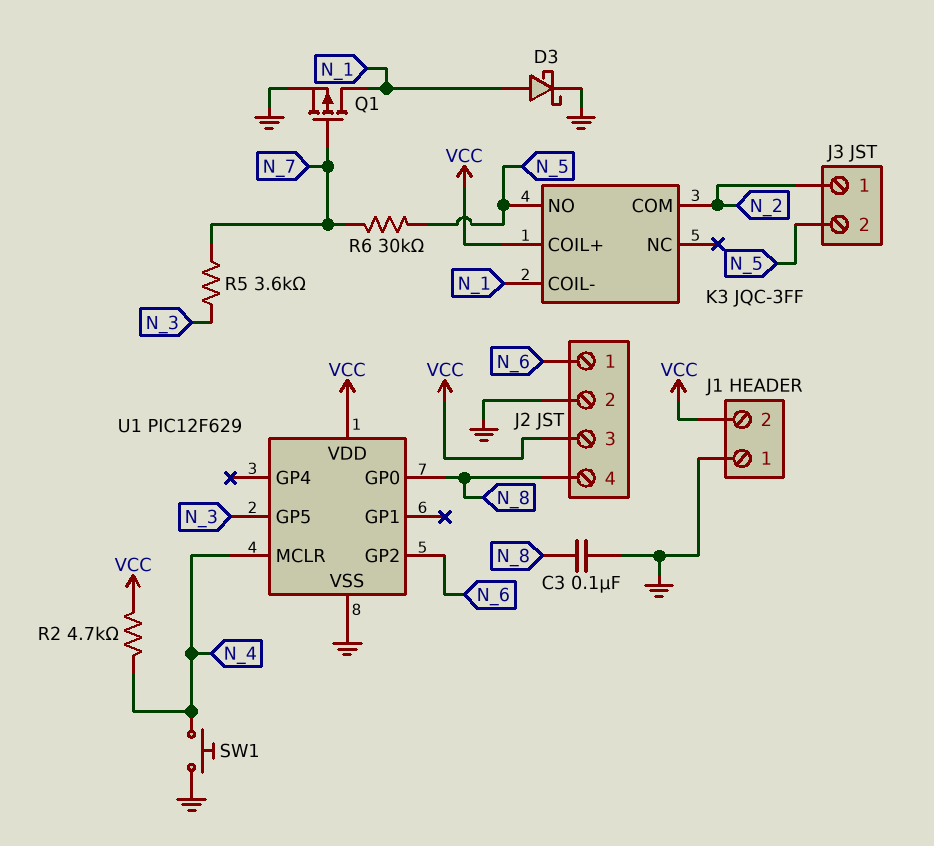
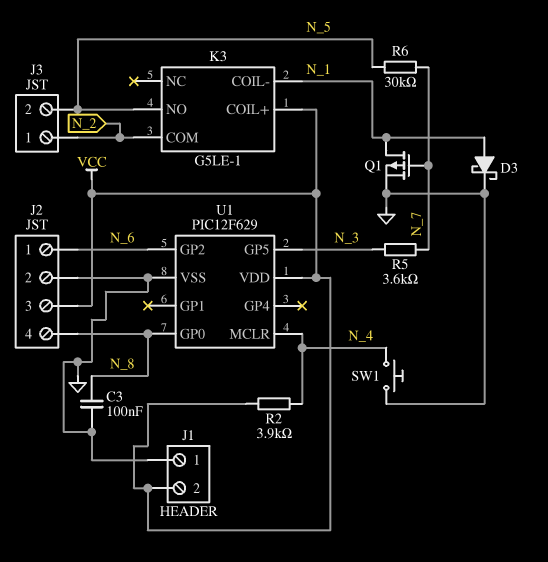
K3: JQC-3FF -> G5LE-1
R2: 4.7k (N_4, VCC) -> 3.9k (N_4, VCC)

